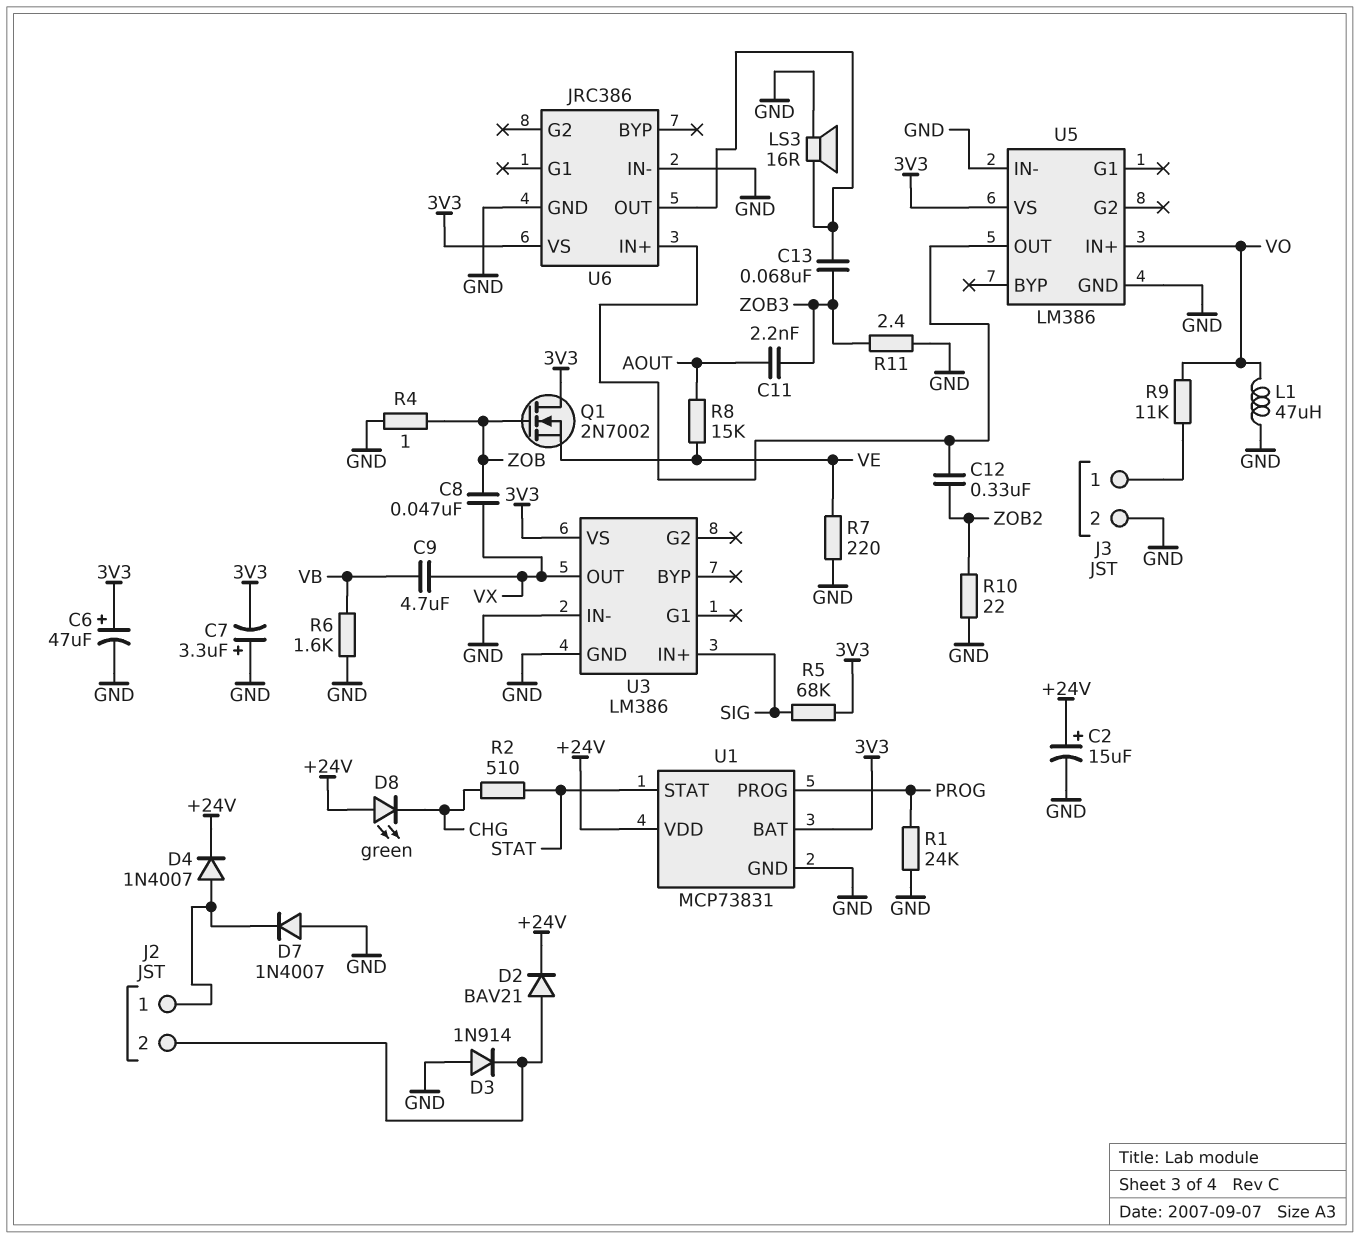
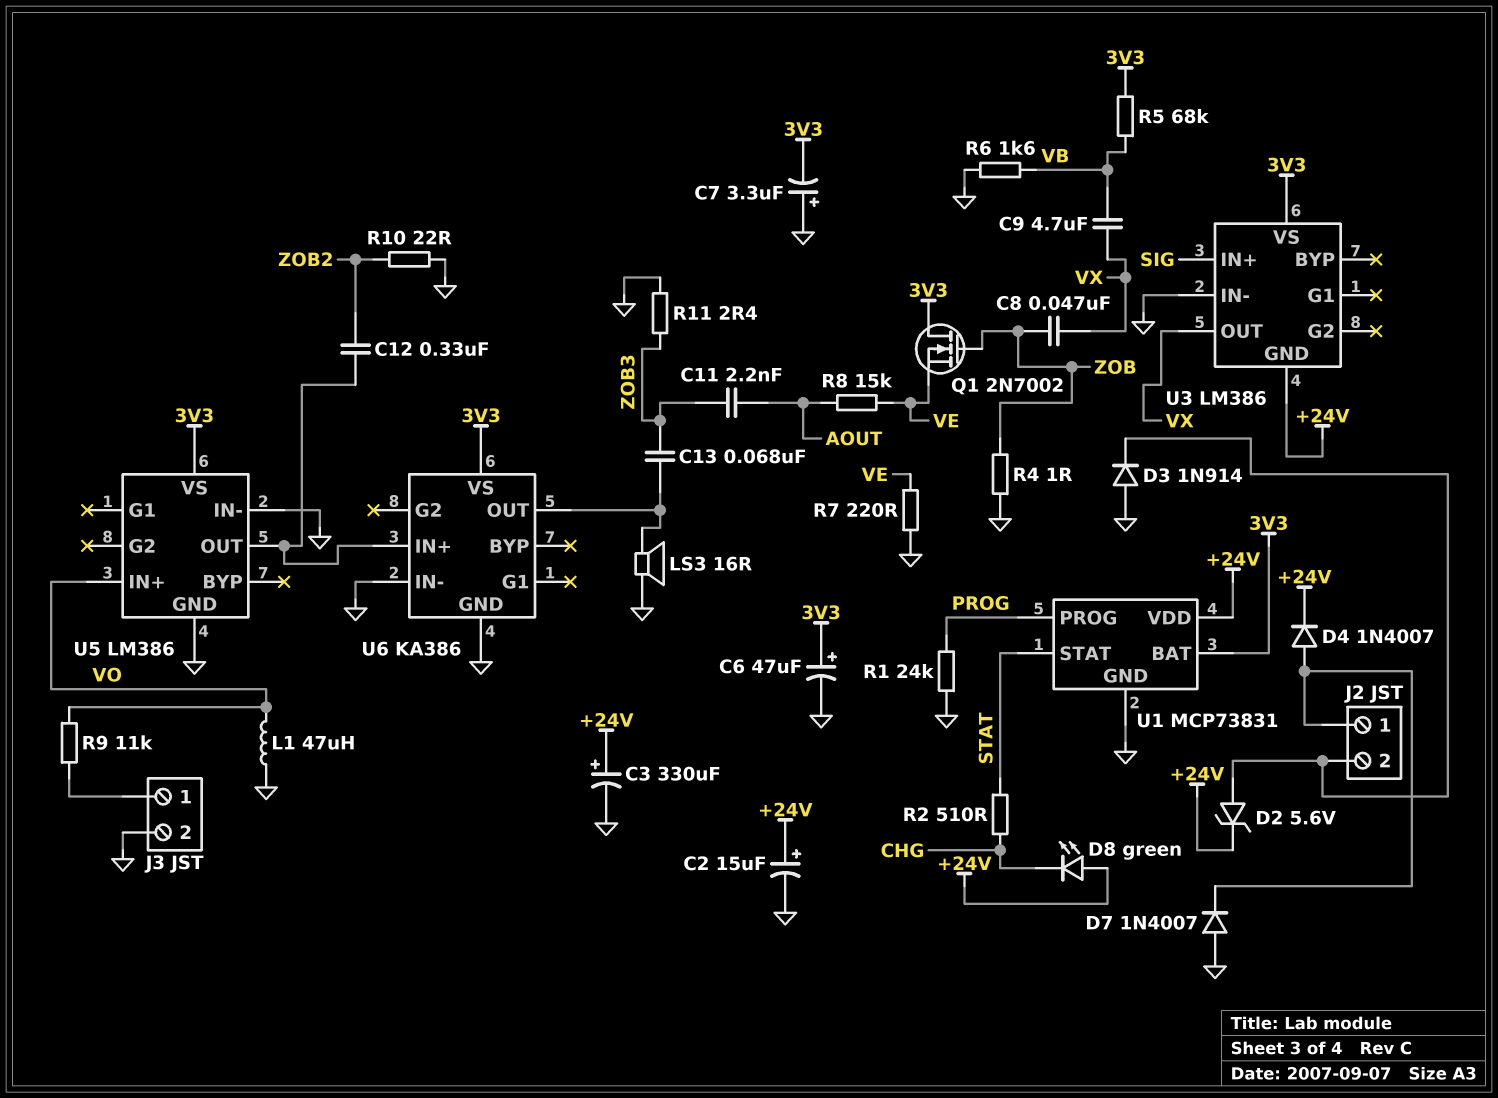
C3: none -> 330uF (plus +24V, minus GND)
D2: diode BAV21 (A J2/2, K +24V) -> zener 5.6V (A J2/2, K +24V)
R5: 68k (3V3, SIG) -> 68k (3V3, VB)
U3 pin GND: GND -> +24V
U6: JRC386 -> KA386

